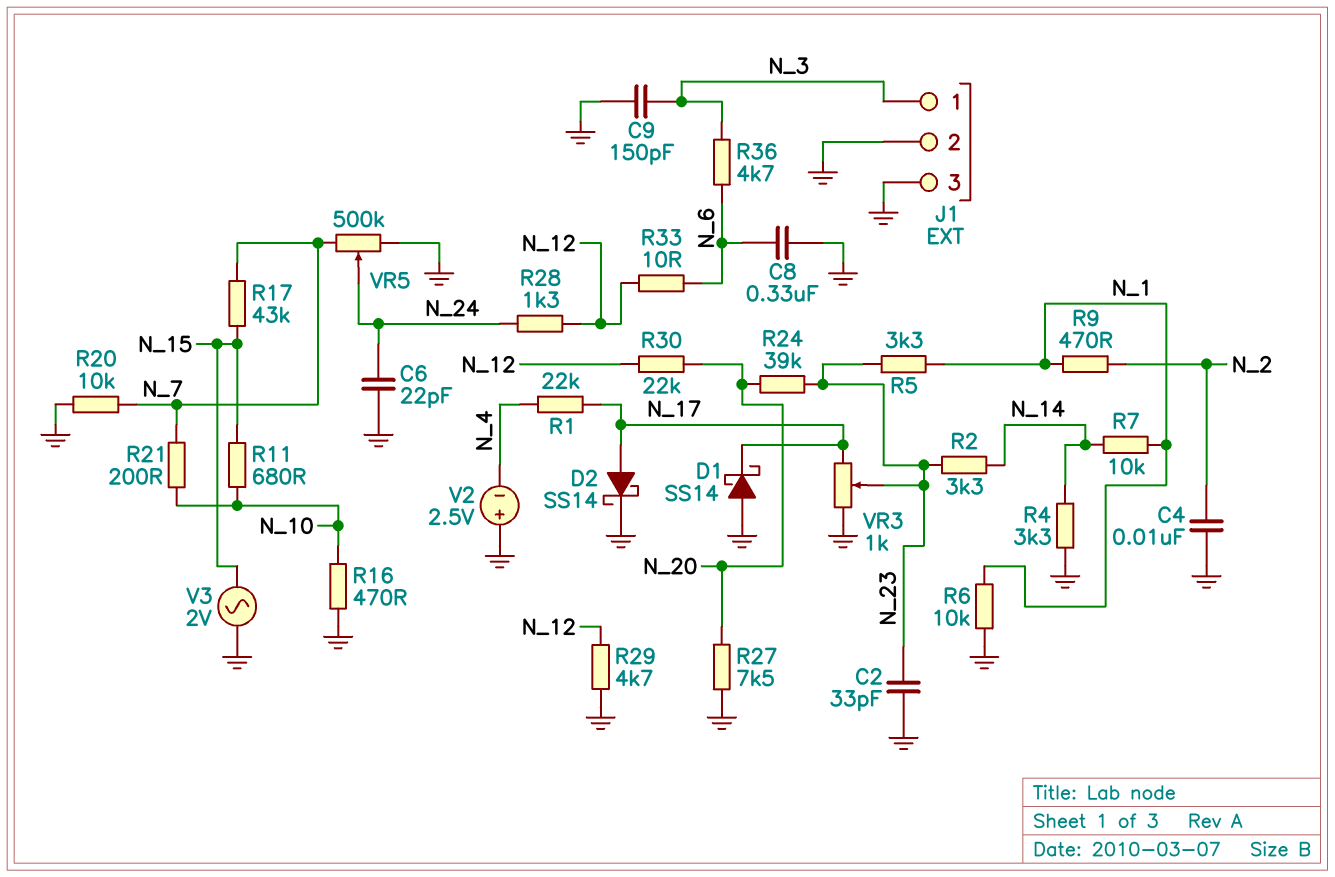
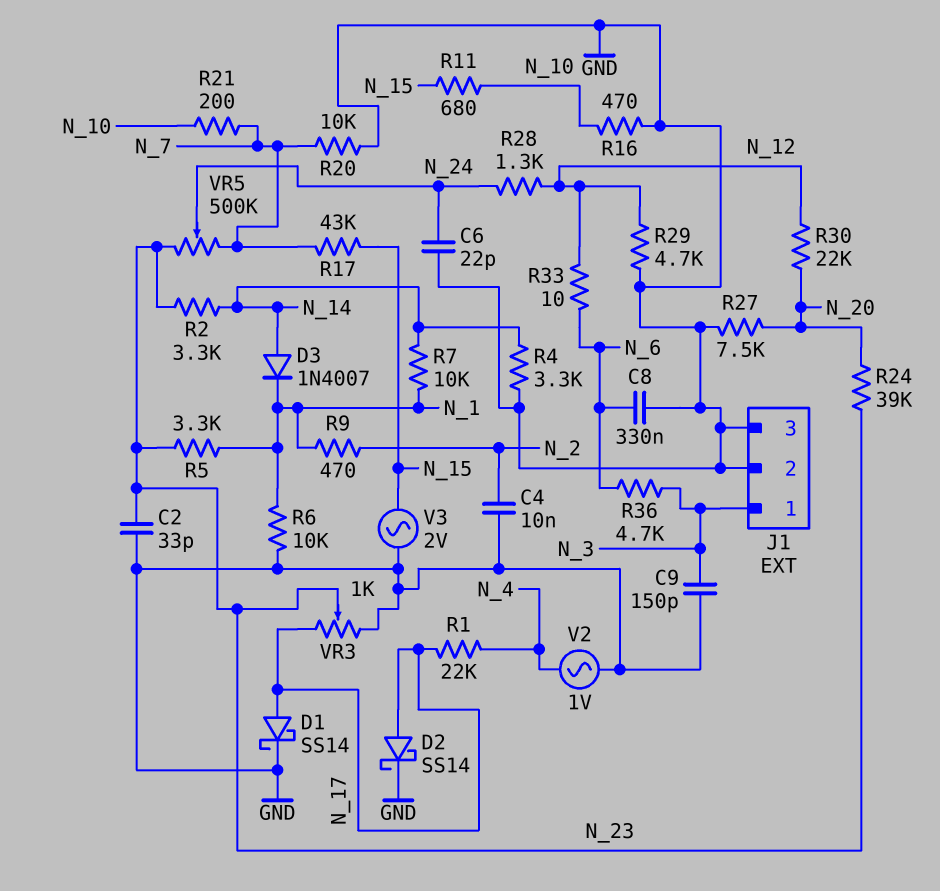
D1: schottky SS14 (A GND, K N_17) -> schottky SS14 (A N_17, K GND)
D3: none -> diode 1N4007 (A N_14, K N_1)
V2: 2.5V (plus GND, minus N_4) -> AC 1V (GND, N_4)
VR5: 500k (GND, N_7, wiper N_24) -> 500k (N_7, N_23, wiper N_24)

